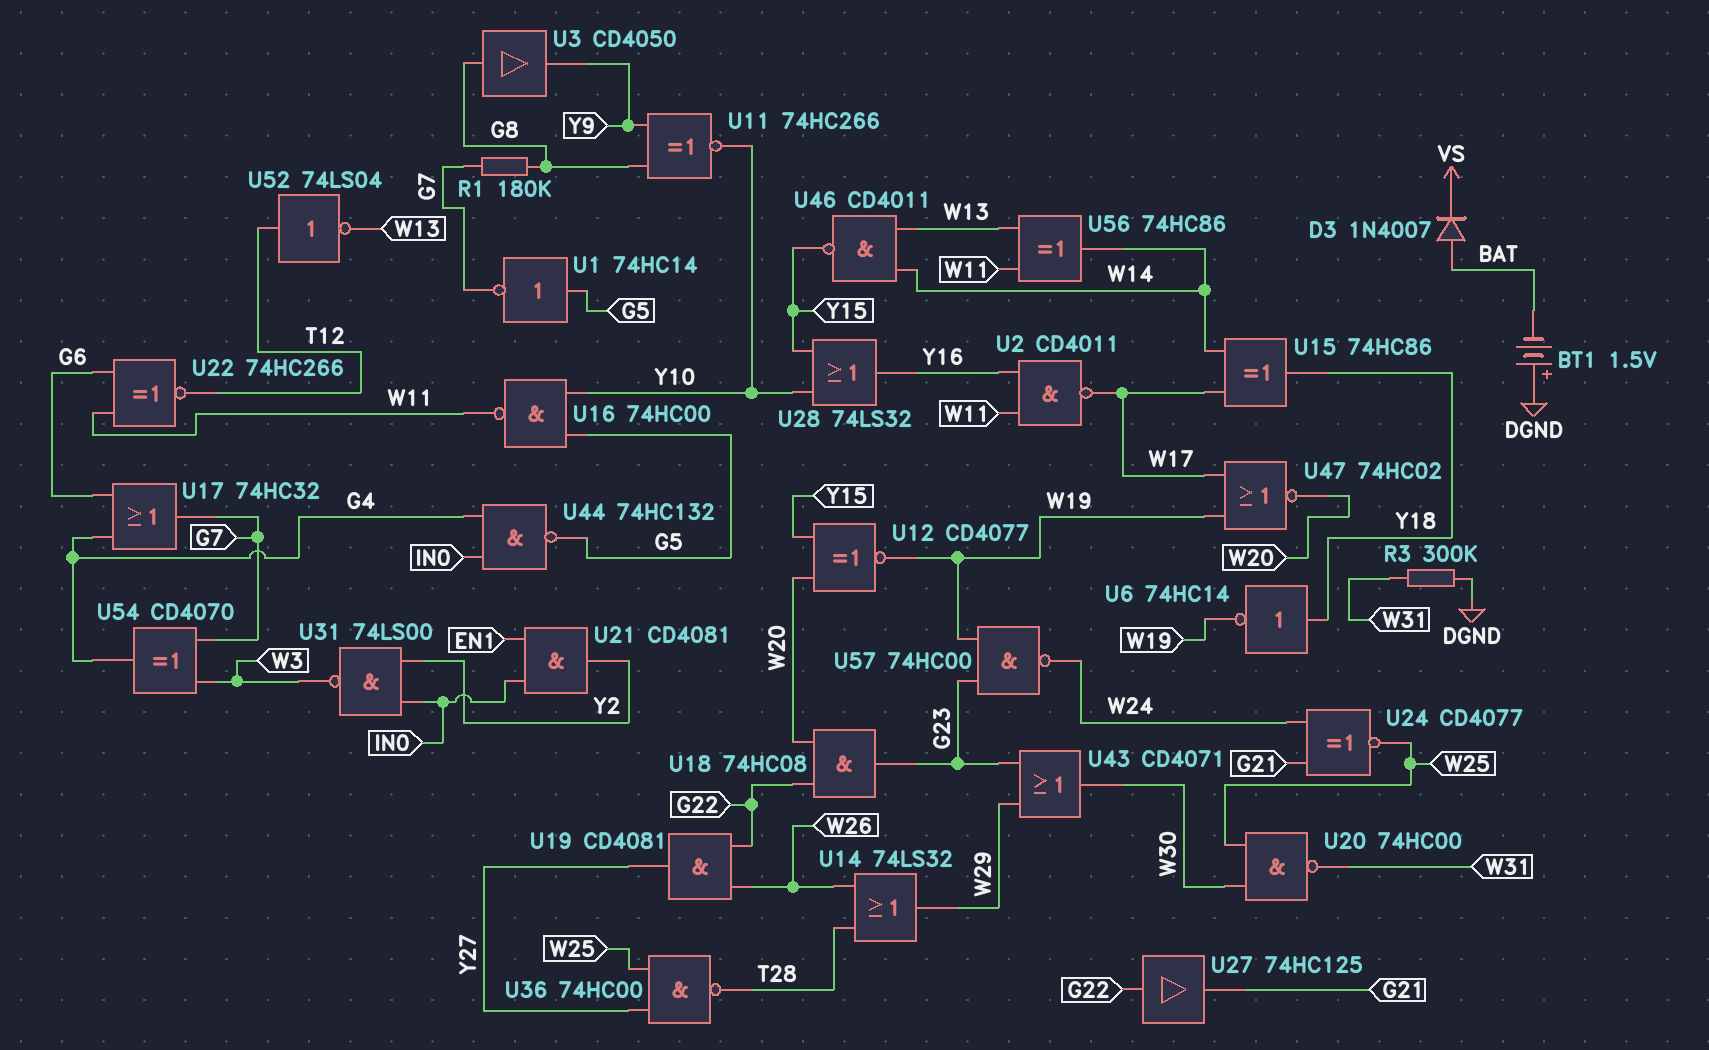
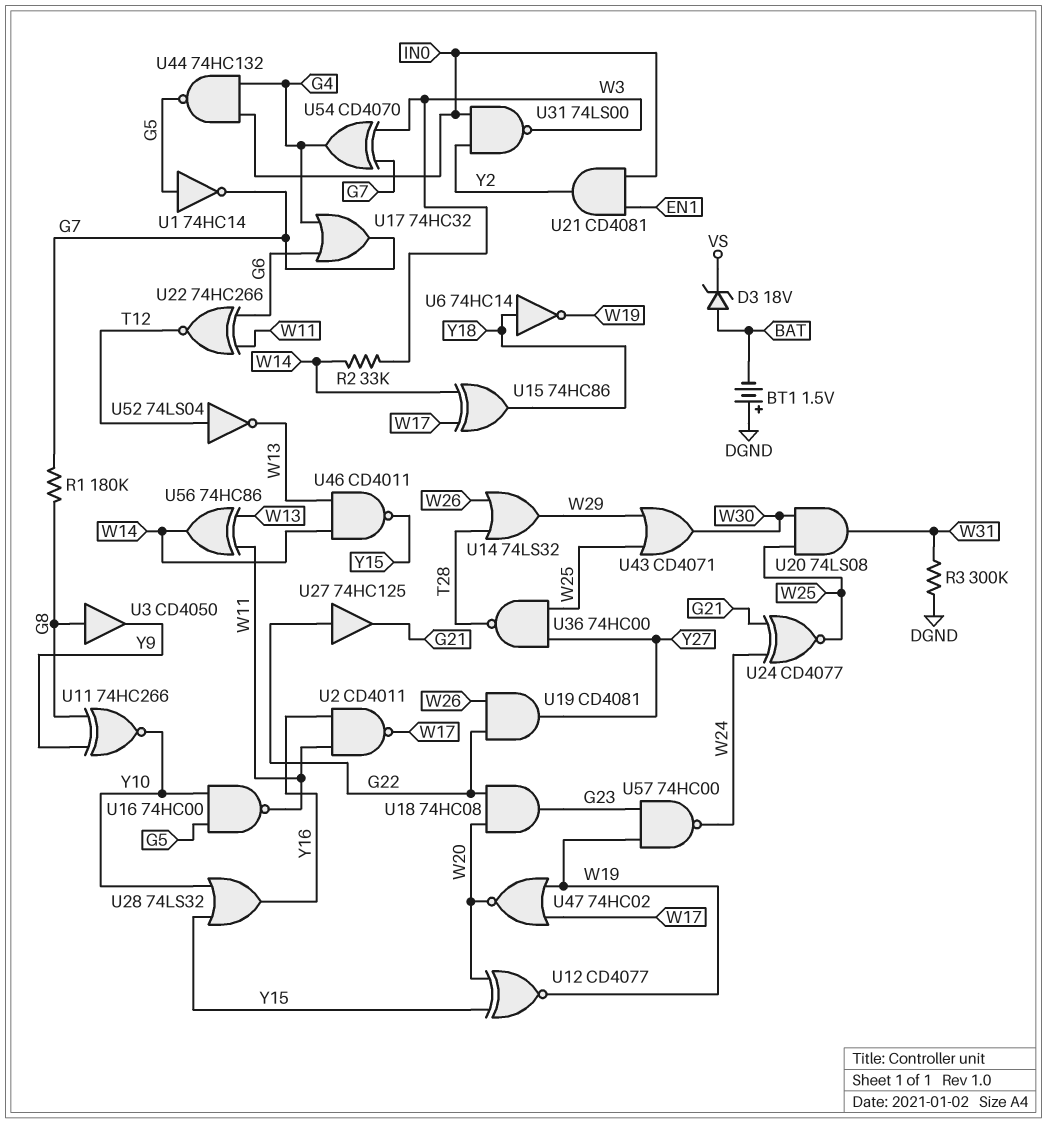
D3: diode 1N4007 (A BAT, K VS) -> zener 18V (A BAT, K VS)
R2: none -> 33k (W3, W14)
U20: NAND 74HC00 (in W25, in W30, out W31) -> AND 74LS08 (in W25, in W30, out W31)
U43: OR CD4071 (in G23, in W29, out W30) -> OR CD4071 (in W25, in W29, out W30)

